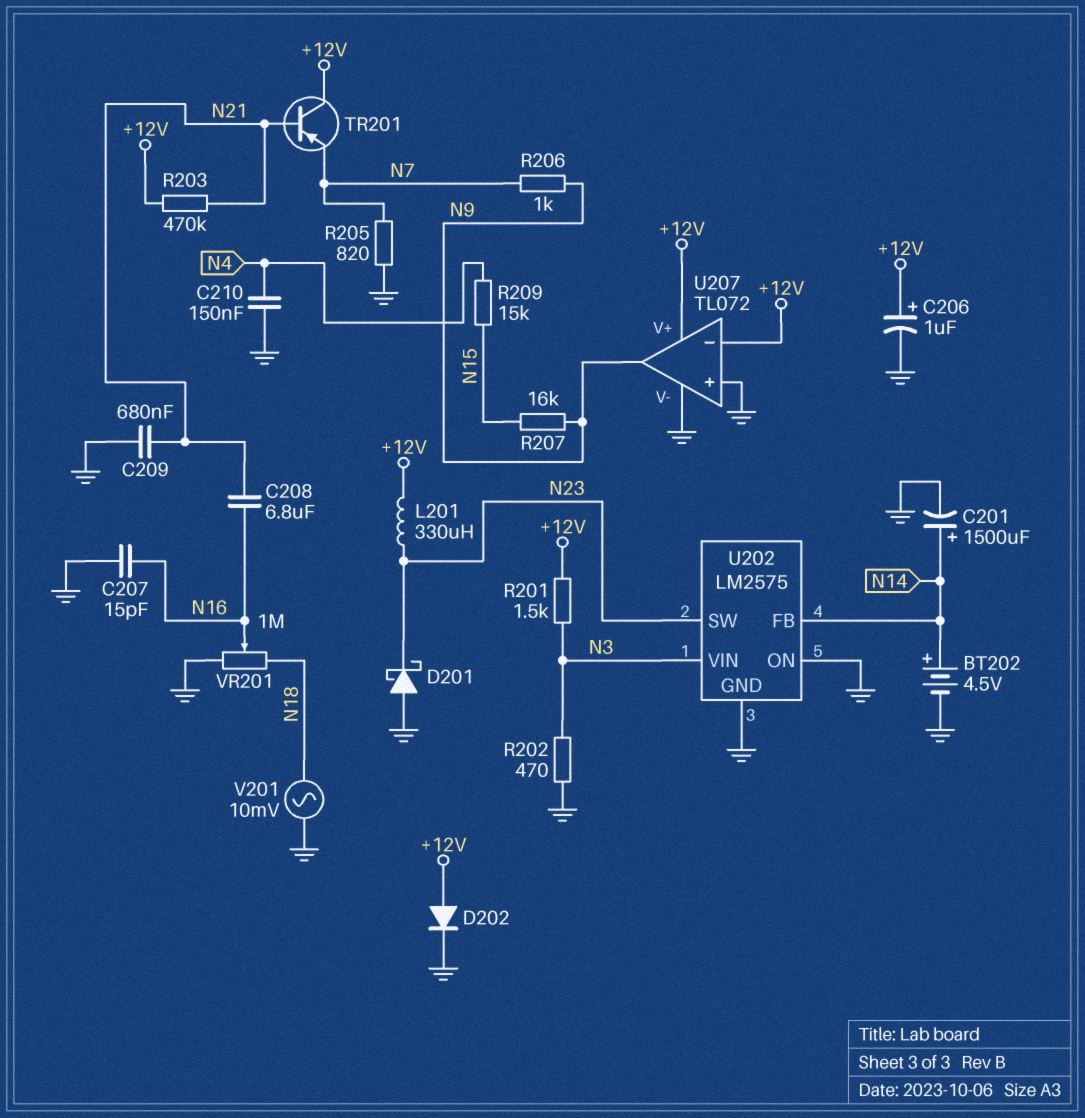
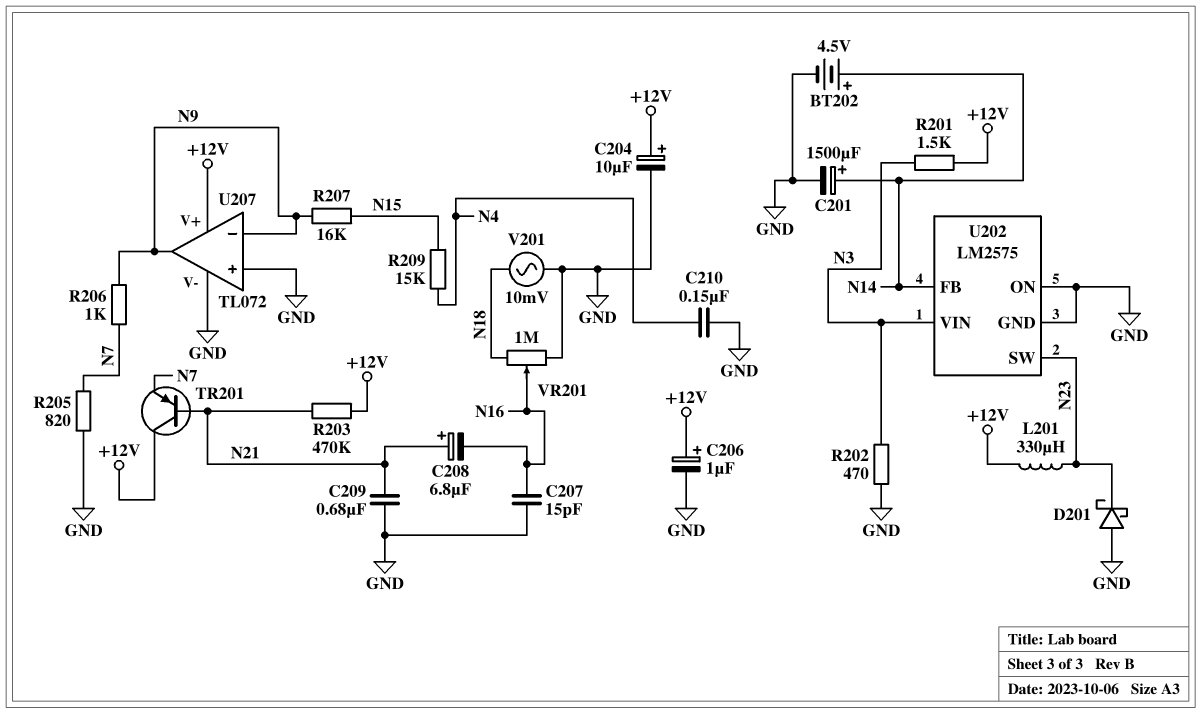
C204: none -> 10uF (plus +12V, minus GND)
C208: 6.8uF (N16, N21) -> 6.8uF (plus N21, minus N16)
D202: diode (A +12V, K GND) -> none
U207 pin in-: +12V -> N9

